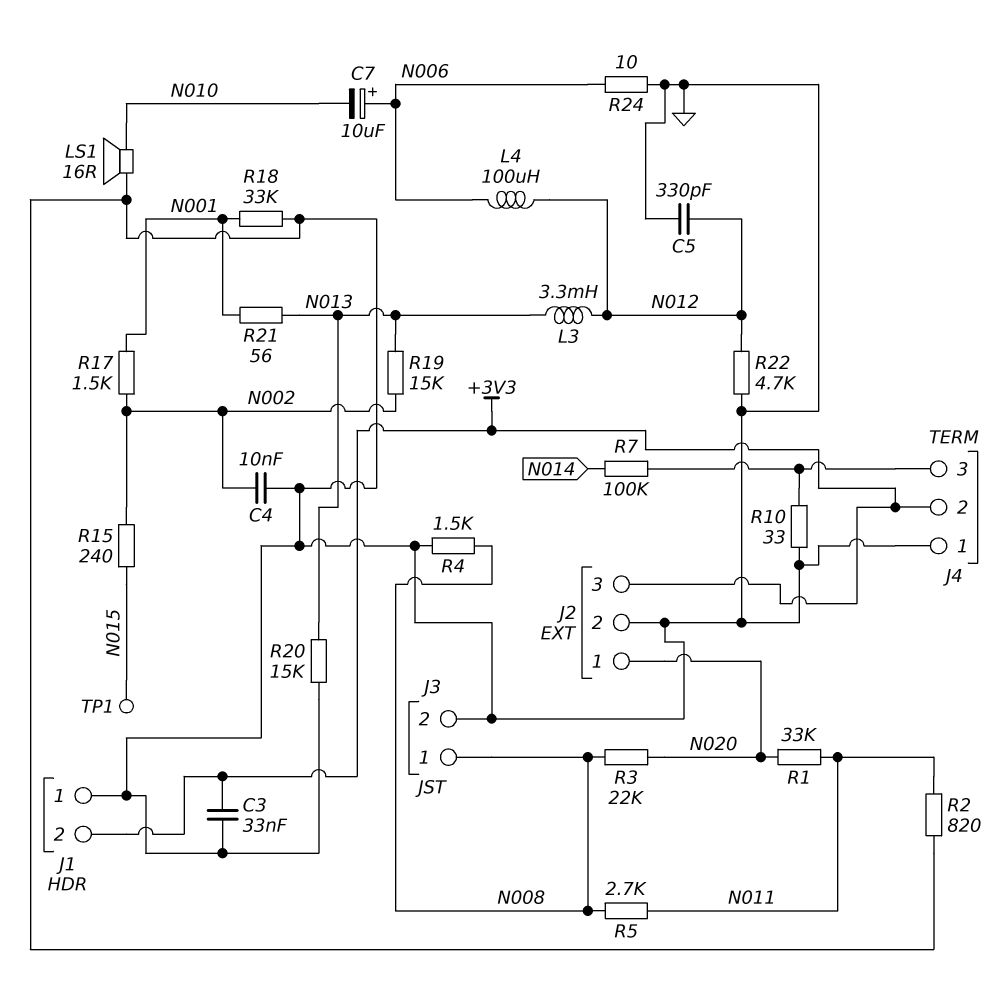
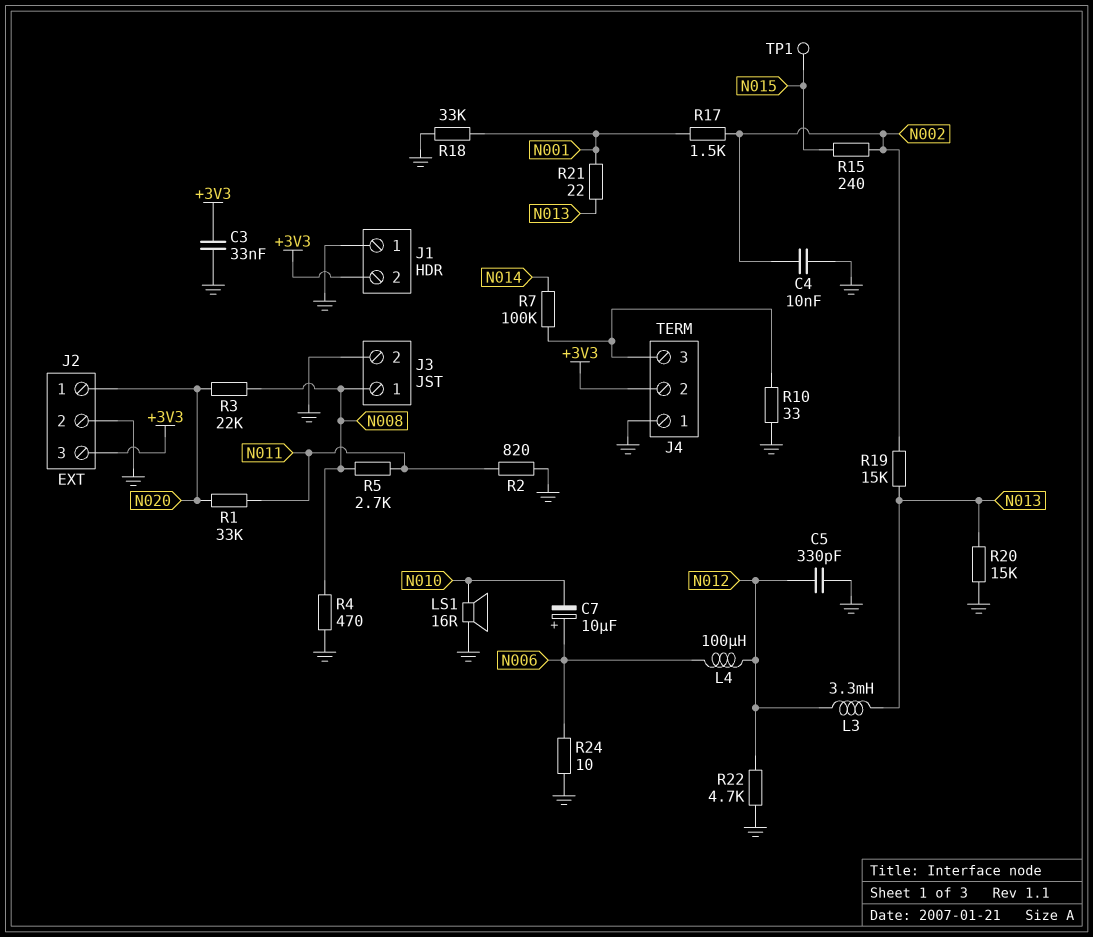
R4: 1.5k (GND, N008) -> 470 (GND, N008)
R21: 56 (N001, N013) -> 22 (N001, N013)

